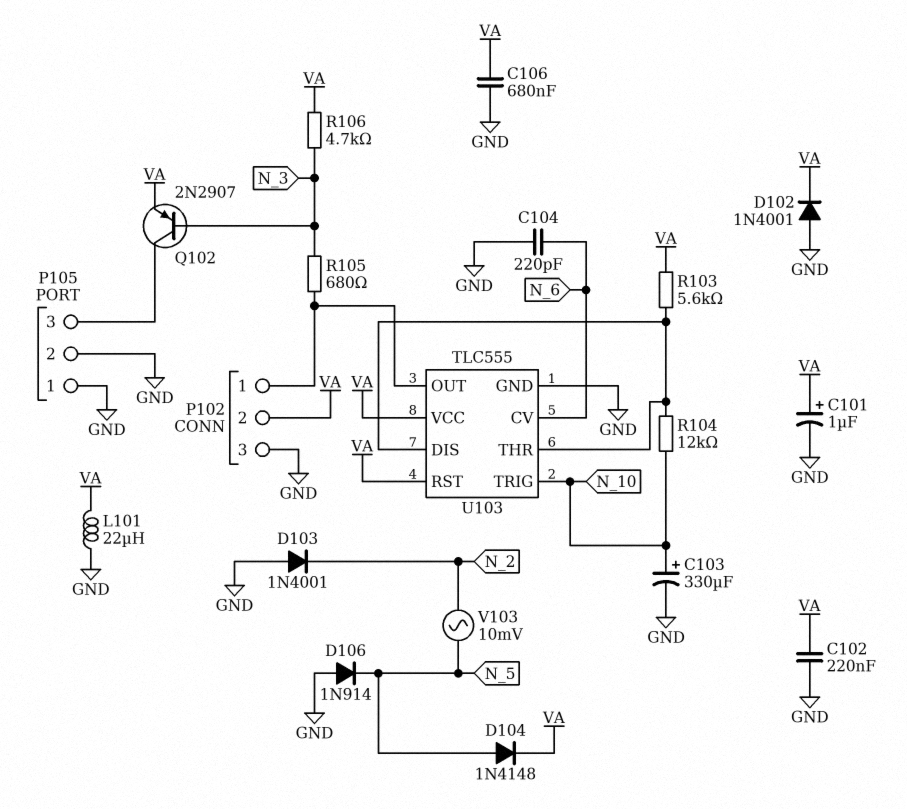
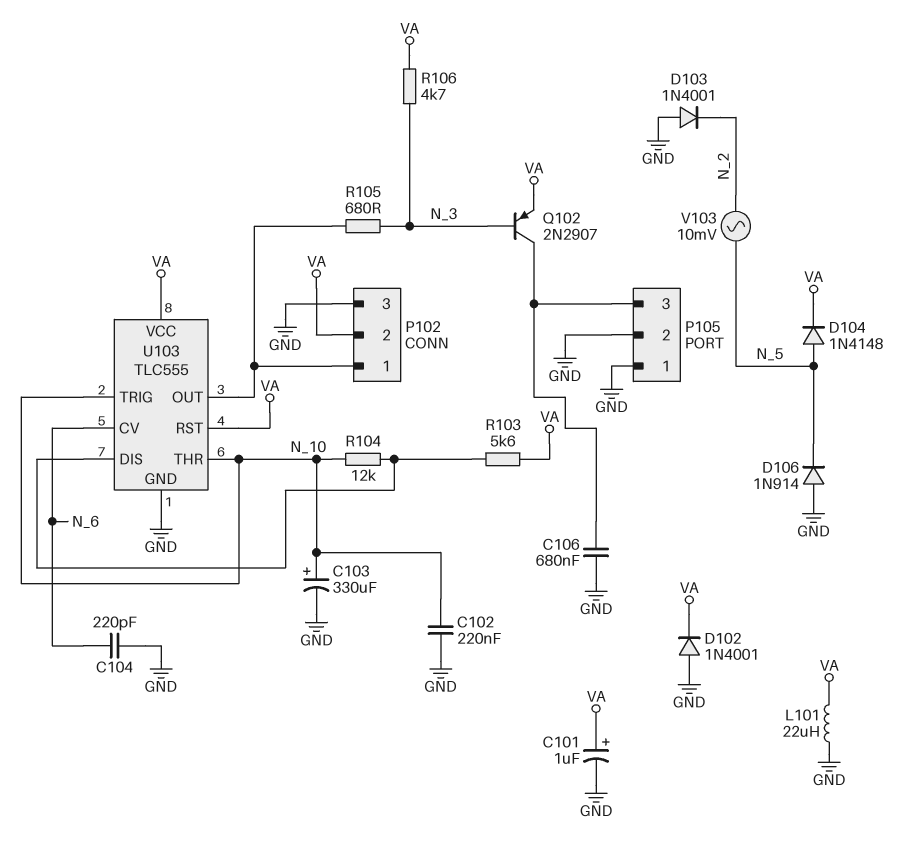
C102: 220nF (GND, VA) -> 220nF (GND, N_10)
C106: 680nF (GND, VA) -> 680nF (GND, P105/3)
U103 pin THR: U103/DIS -> N_10

